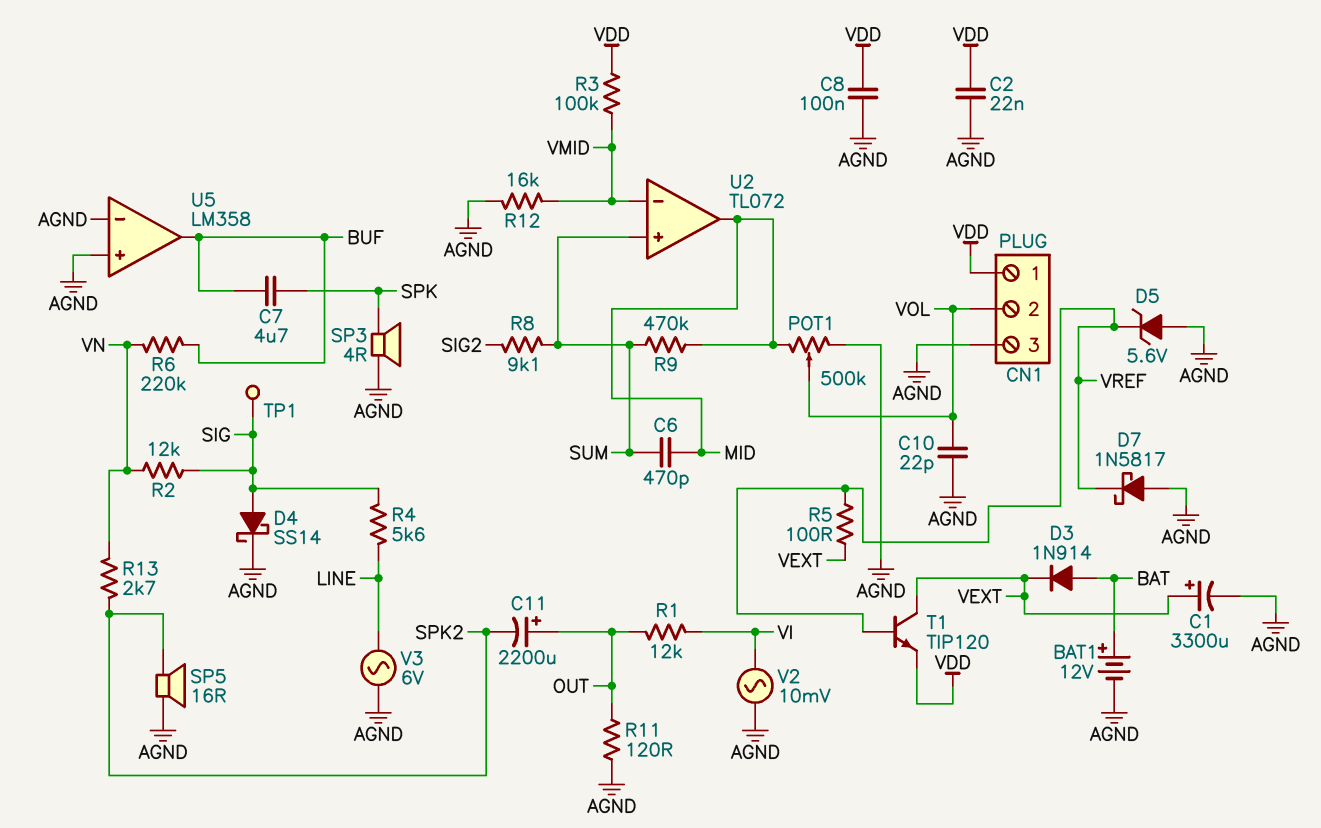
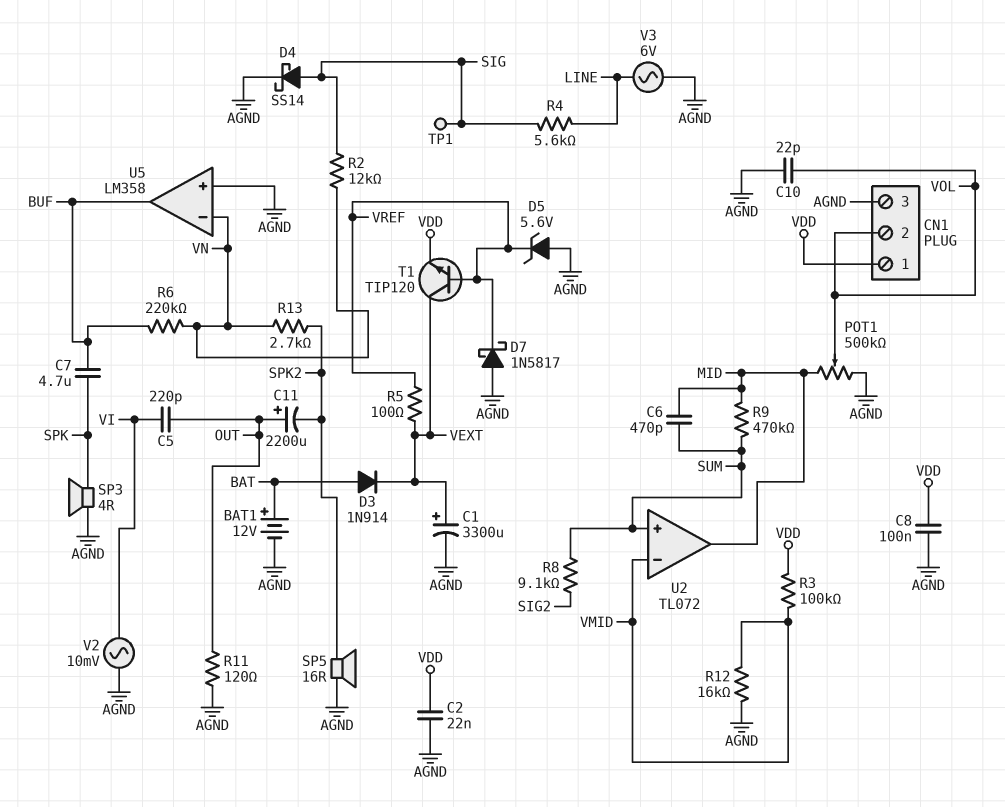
C5: none -> 220pF (OUT, VI)
R1: 12k (OUT, VI) -> none
U5 pin in-: AGND -> VN

